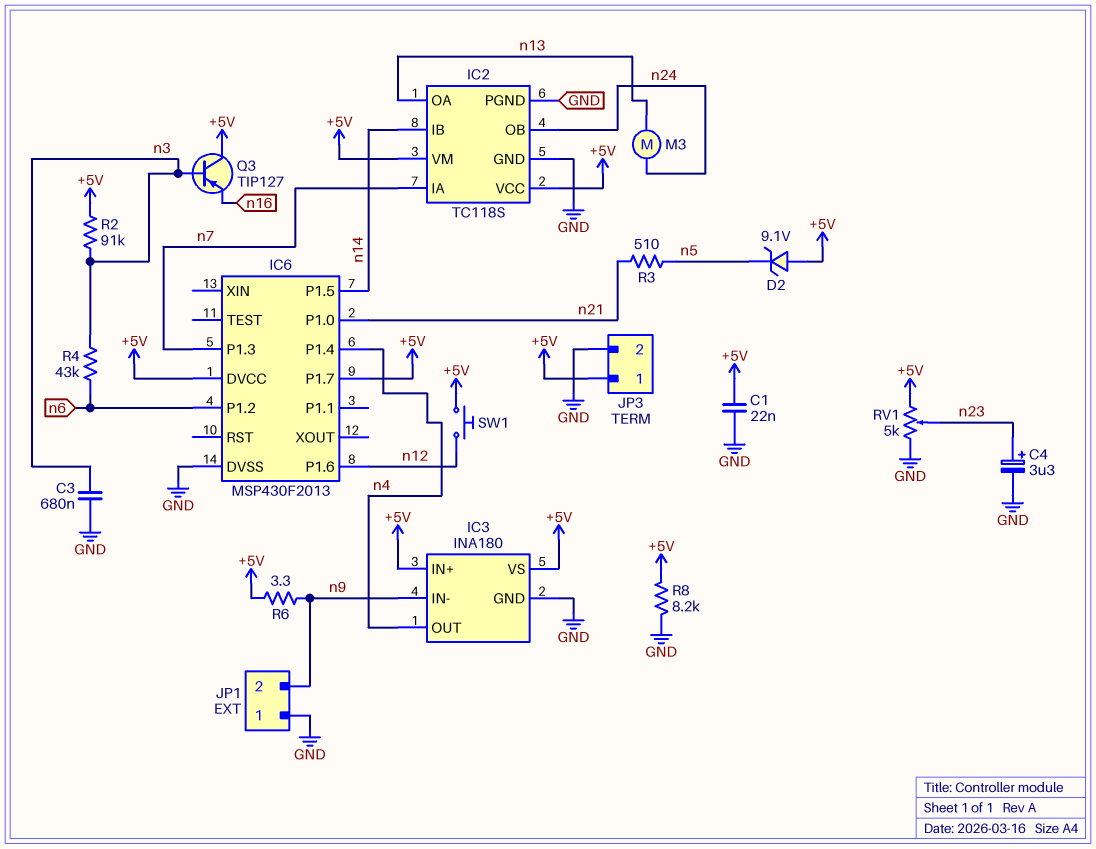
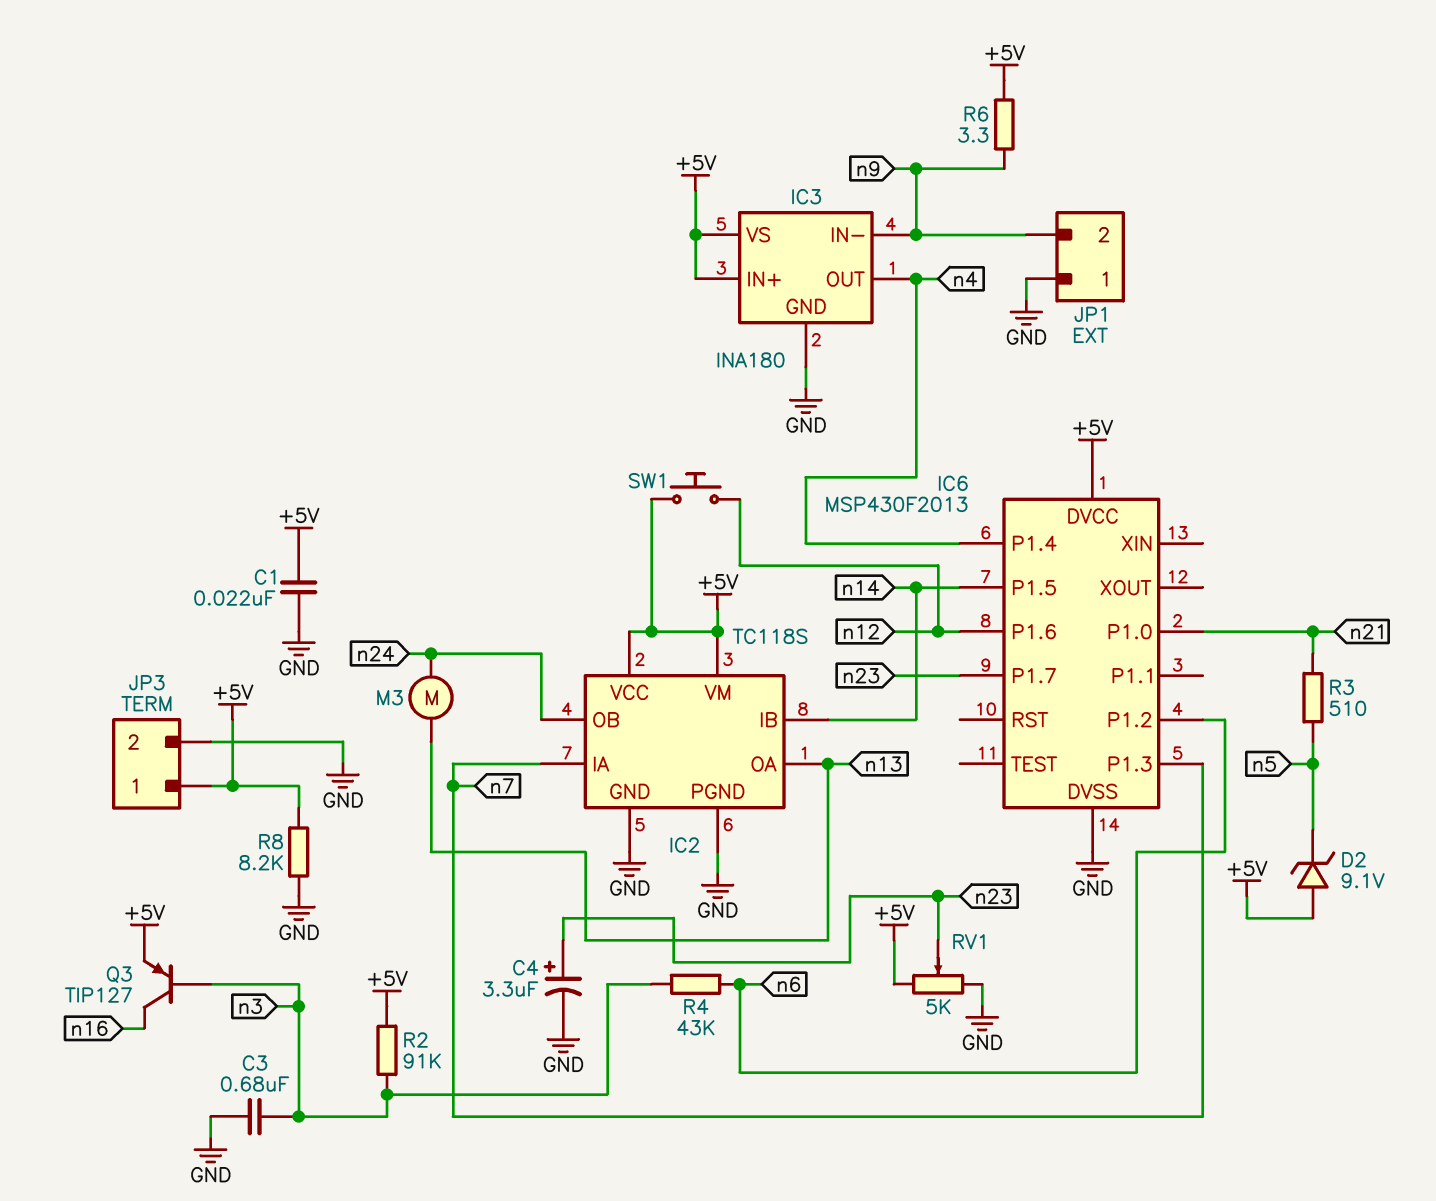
IC6 pin P1.7: +5V -> n23
Q3: PNP TIP127 (B n3, C +5V, E n16) -> PNP TIP127 (B n3, C n16, E +5V)

